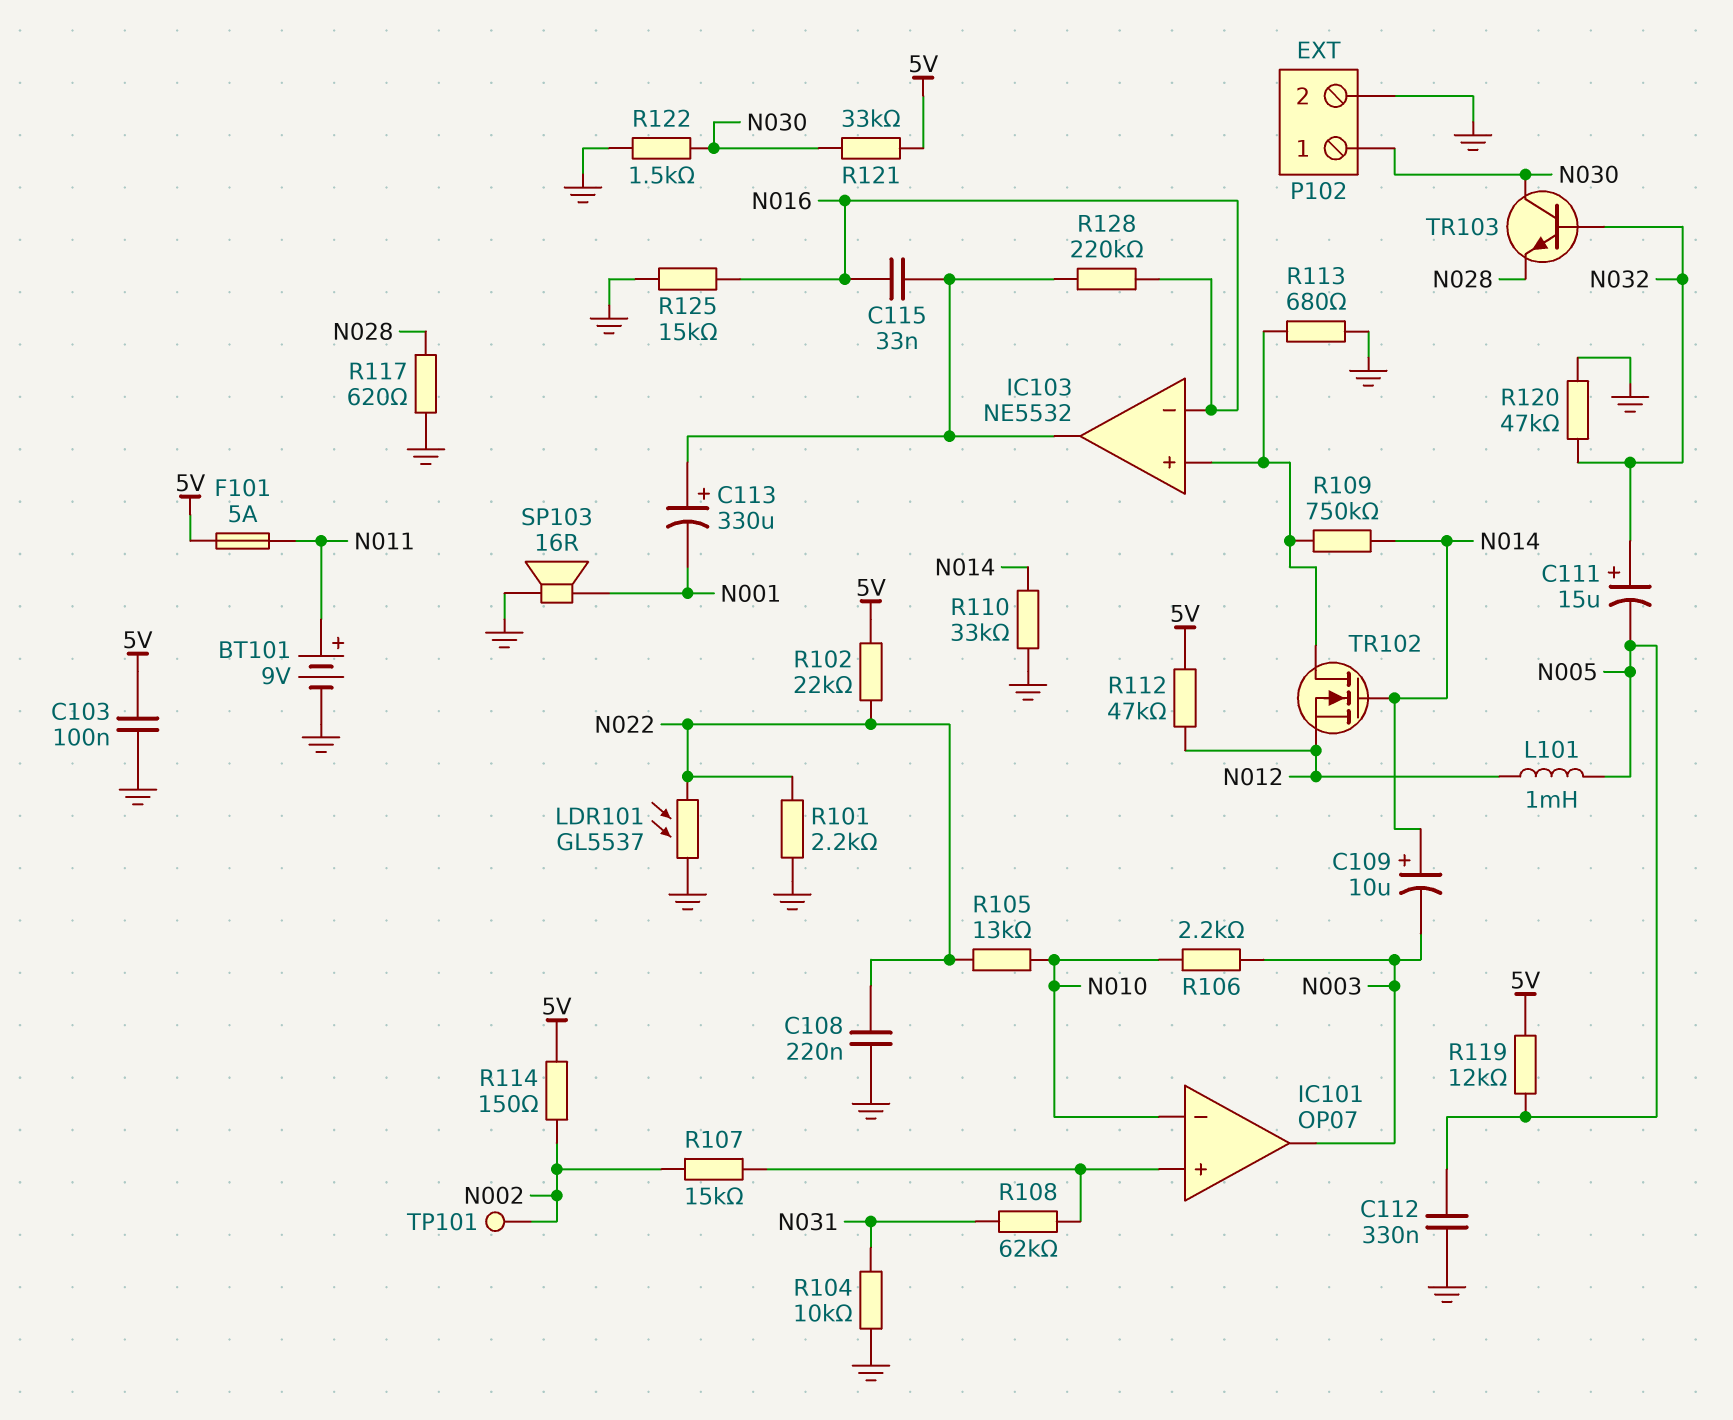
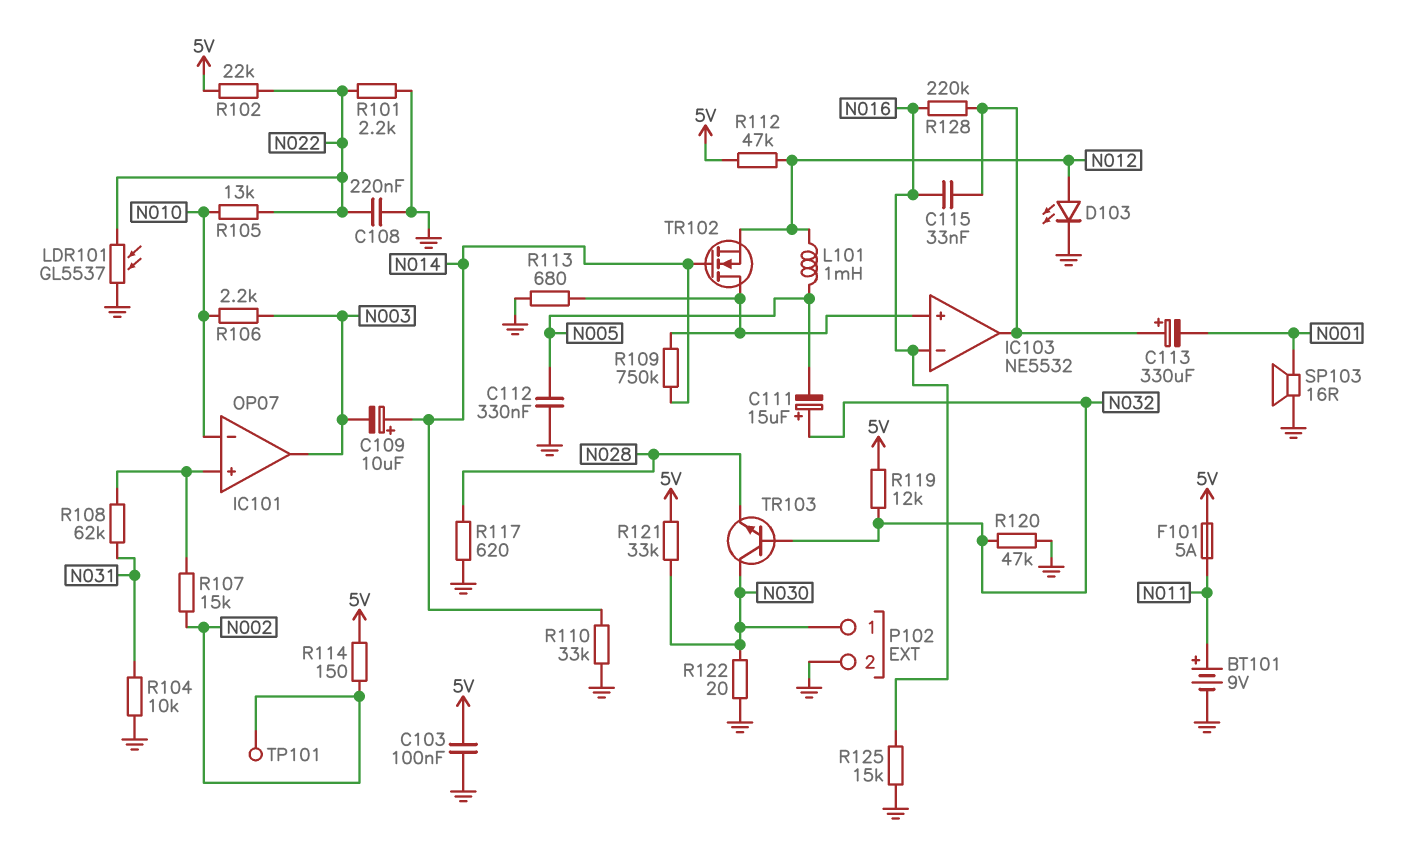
D103: none -> LED (A N012, K GND)
R119: 12k (5V, N005) -> 12k (5V, N032)
R122: 1.5k (GND, N030) -> 20 (GND, N030)

